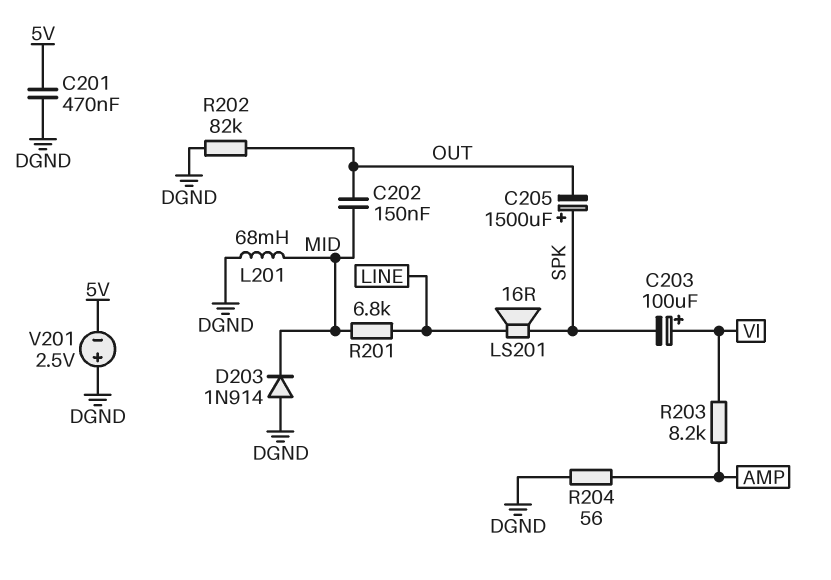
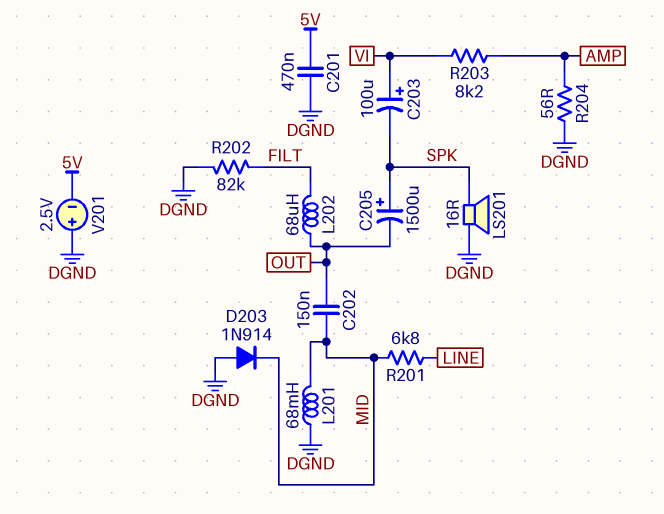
L202: none -> 68uH (FILT, OUT)
LS201: speaker 16R (LINE, SPK) -> speaker 16R (DGND, SPK)
R202: 82k (DGND, OUT) -> 82k (DGND, FILT)

